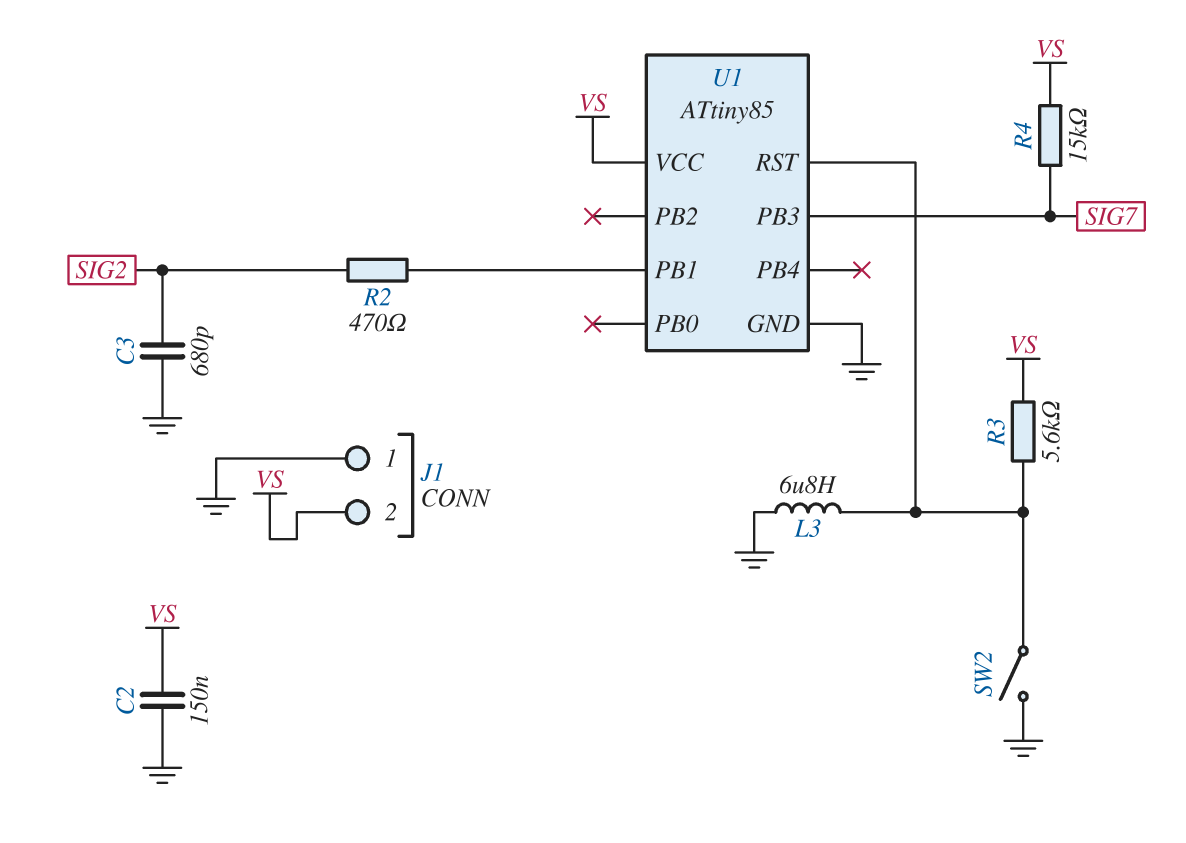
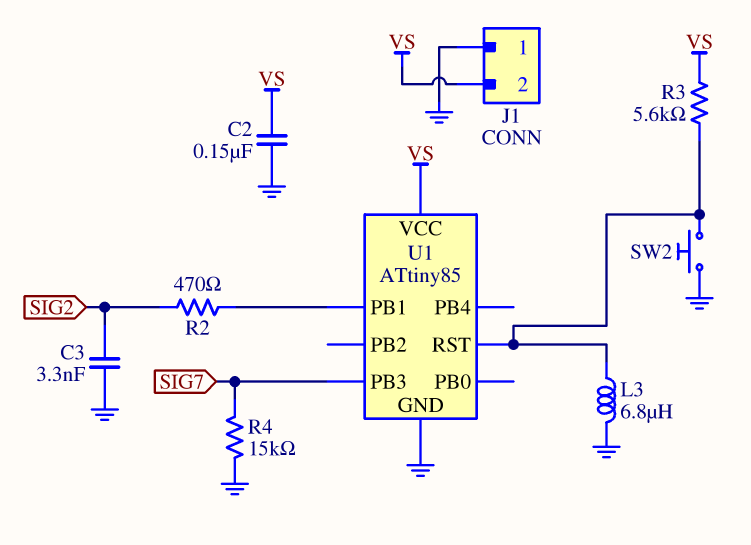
C3: 680pF (GND, SIG2) -> 3.3nF (GND, SIG2)
R4: 15k (SIG7, VS) -> 15k (GND, SIG7)
SW2: switch (GND, U1/RST) -> button (GND, U1/RST)

